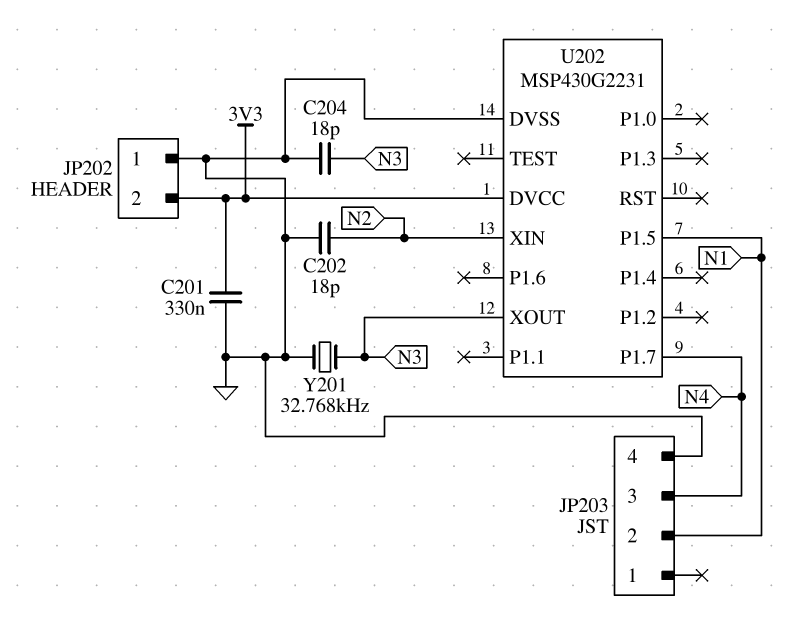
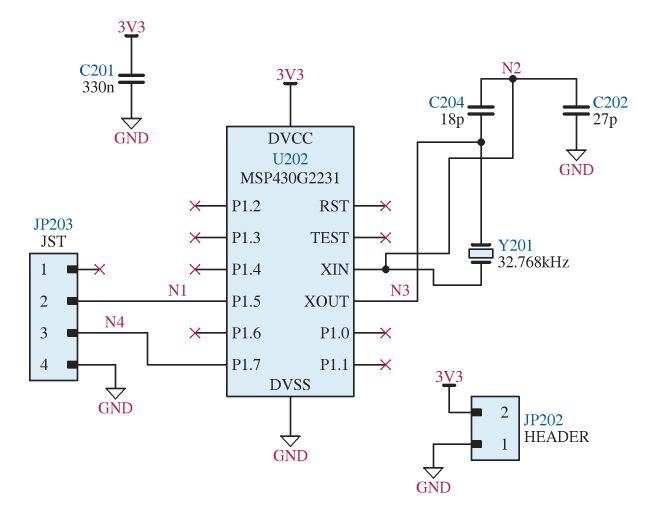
C202: 18pF (GND, N2) -> 27pF (GND, N2)
C204: 18pF (GND, N3) -> 18pF (N2, N3)
Y201: 32.768kHz (GND, N3) -> 32.768kHz (N2, N3)

